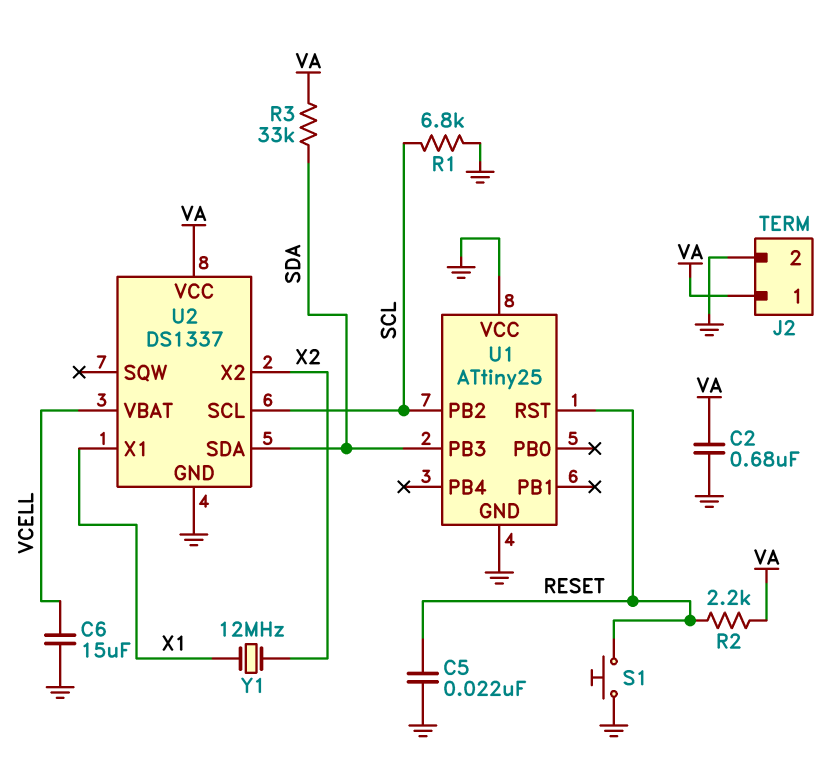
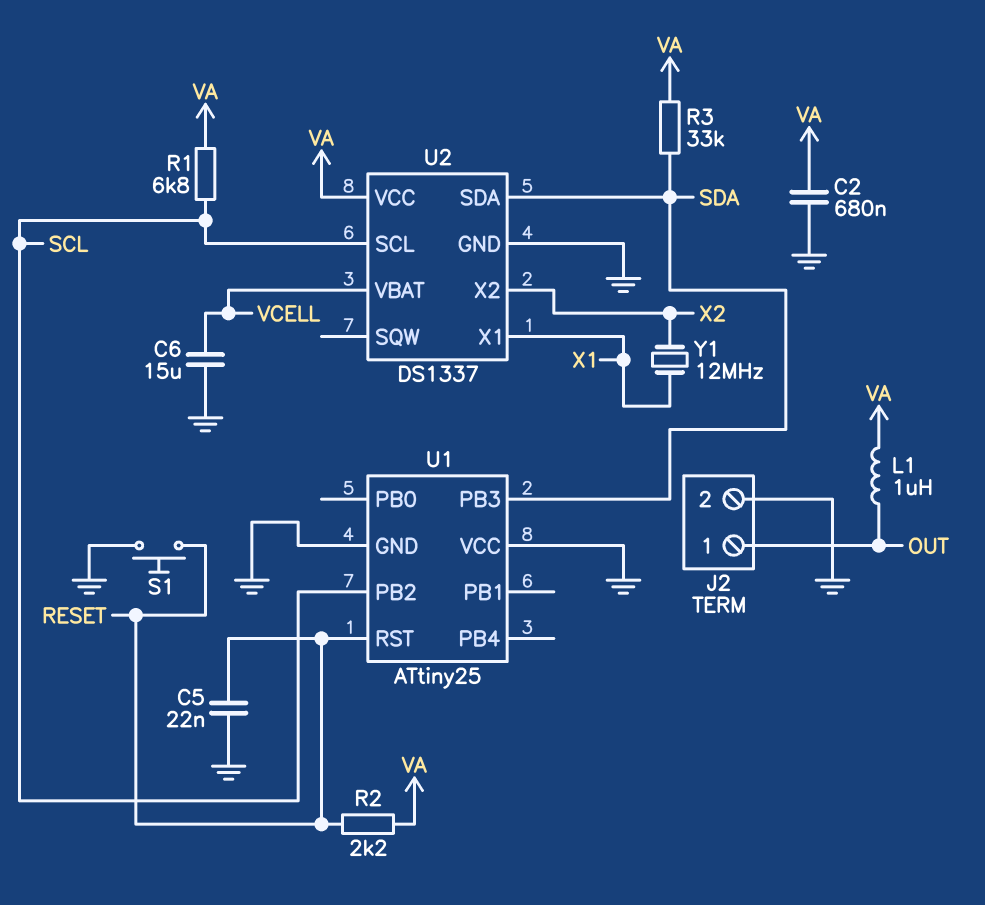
J2 pin 1: VA -> OUT
L1: none -> 1uH (OUT, VA)
R1: 6.8k (GND, SCL) -> 6.8k (SCL, VA)

